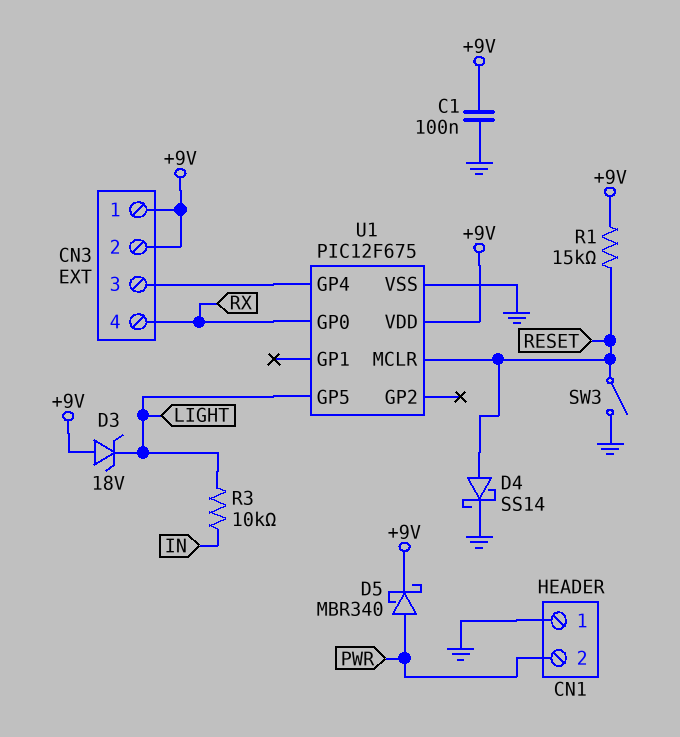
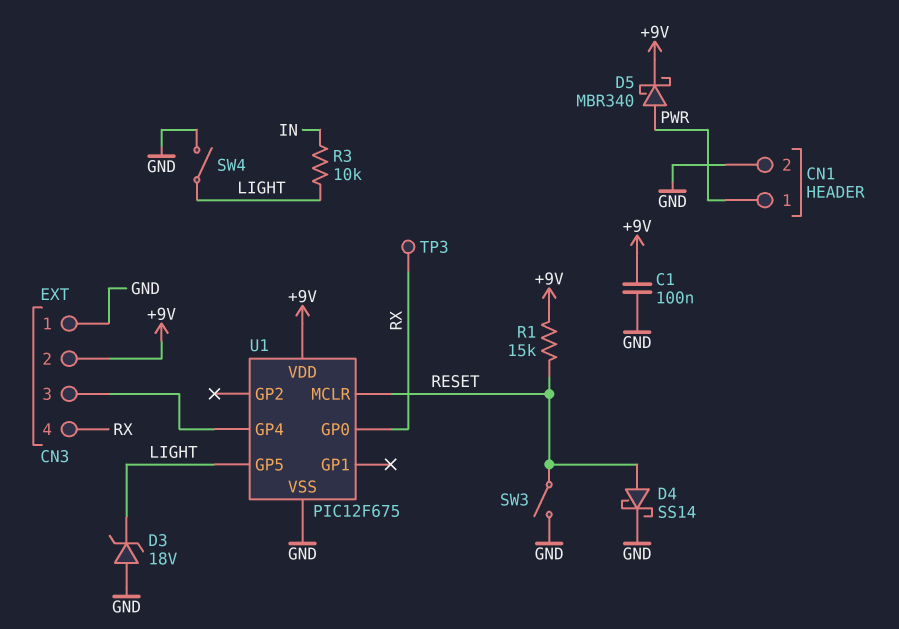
CN1 pin 1: GND -> PWR
CN1 pin 2: PWR -> GND
CN3 pin 1: +9V -> GND
D3: zener 18V (A +9V, K LIGHT) -> zener 18V (A GND, K LIGHT)
SW4: none -> switch (GND, LIGHT)
TP3: none -> test point (RX)

